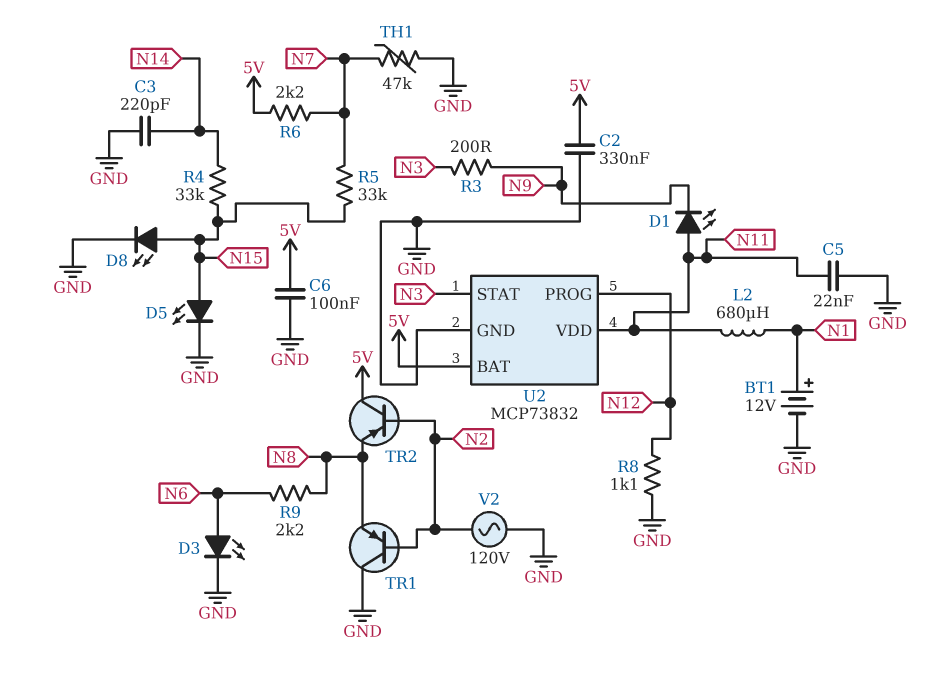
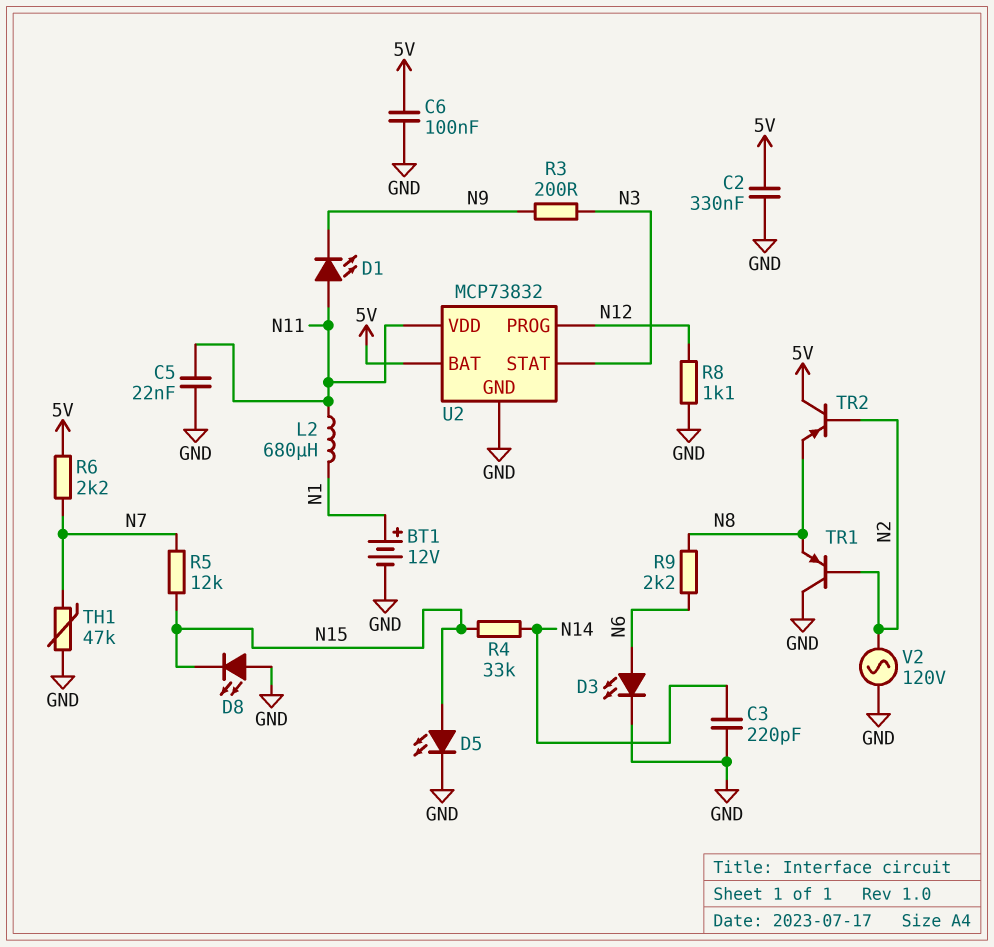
D8: LED (A N15, K GND) -> LED (A GND, K N15)
R5: 33k (N7, N15) -> 12k (N7, N15)

